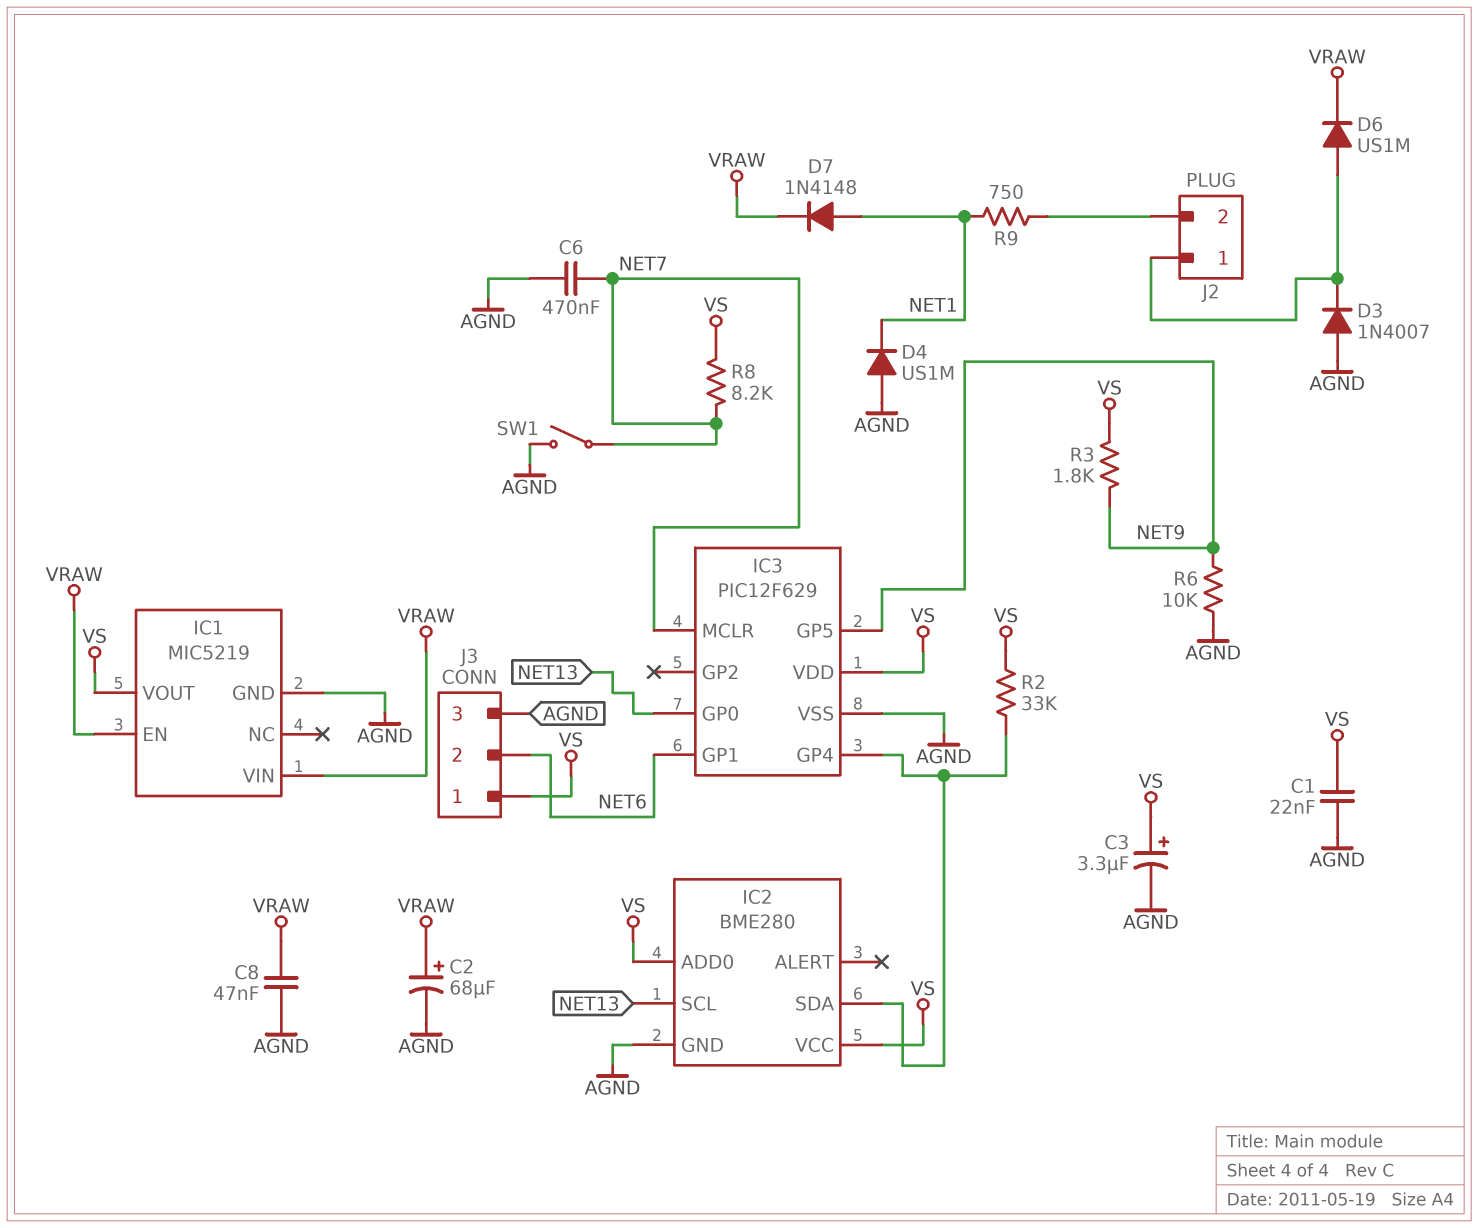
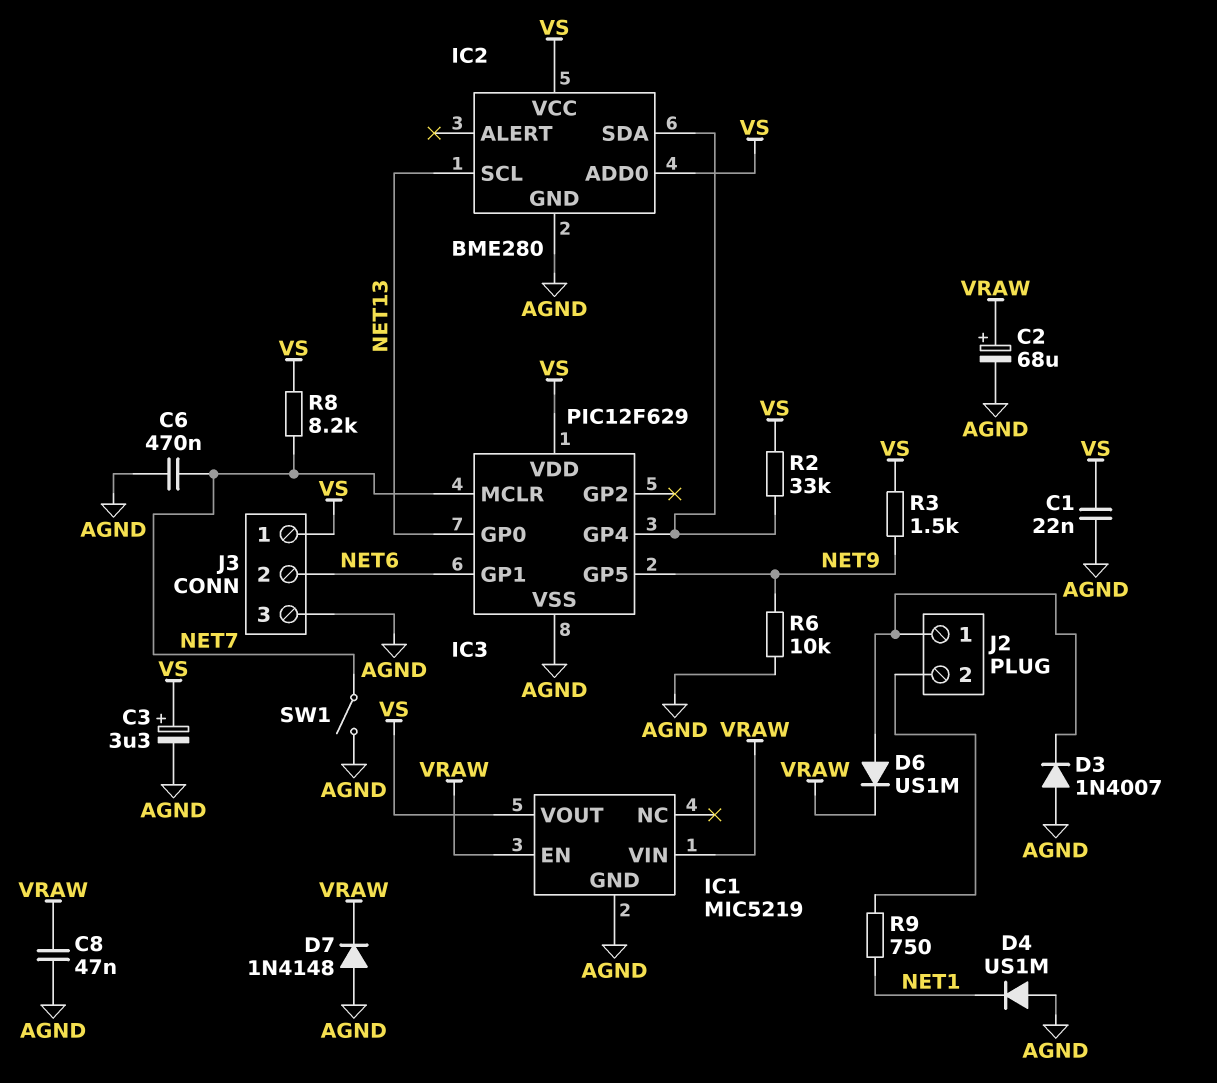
D7: diode 1N4148 (A NET1, K VRAW) -> diode 1N4148 (A AGND, K VRAW)
R3: 1.8k (NET9, VS) -> 1.5k (NET9, VS)

